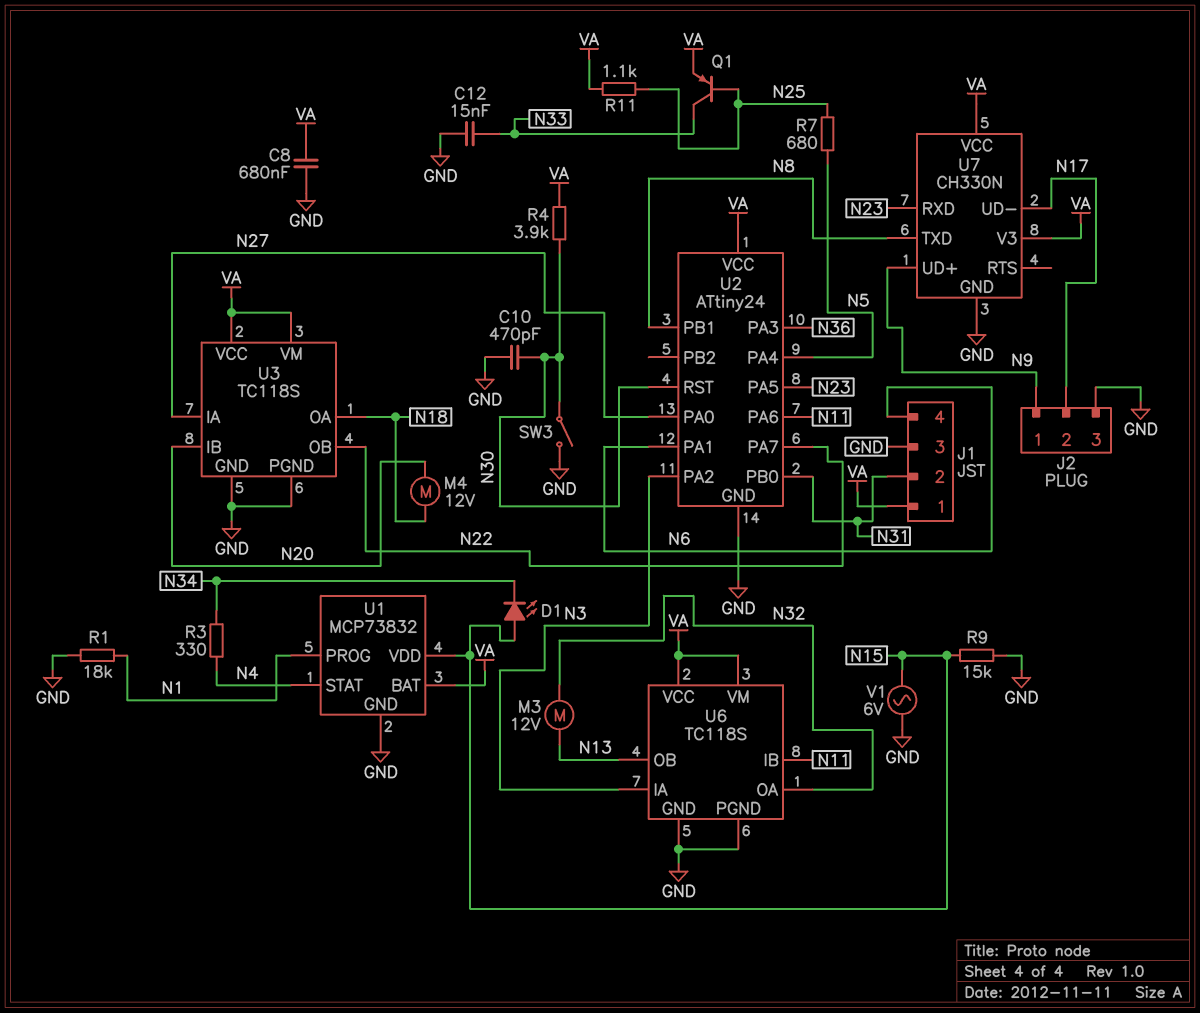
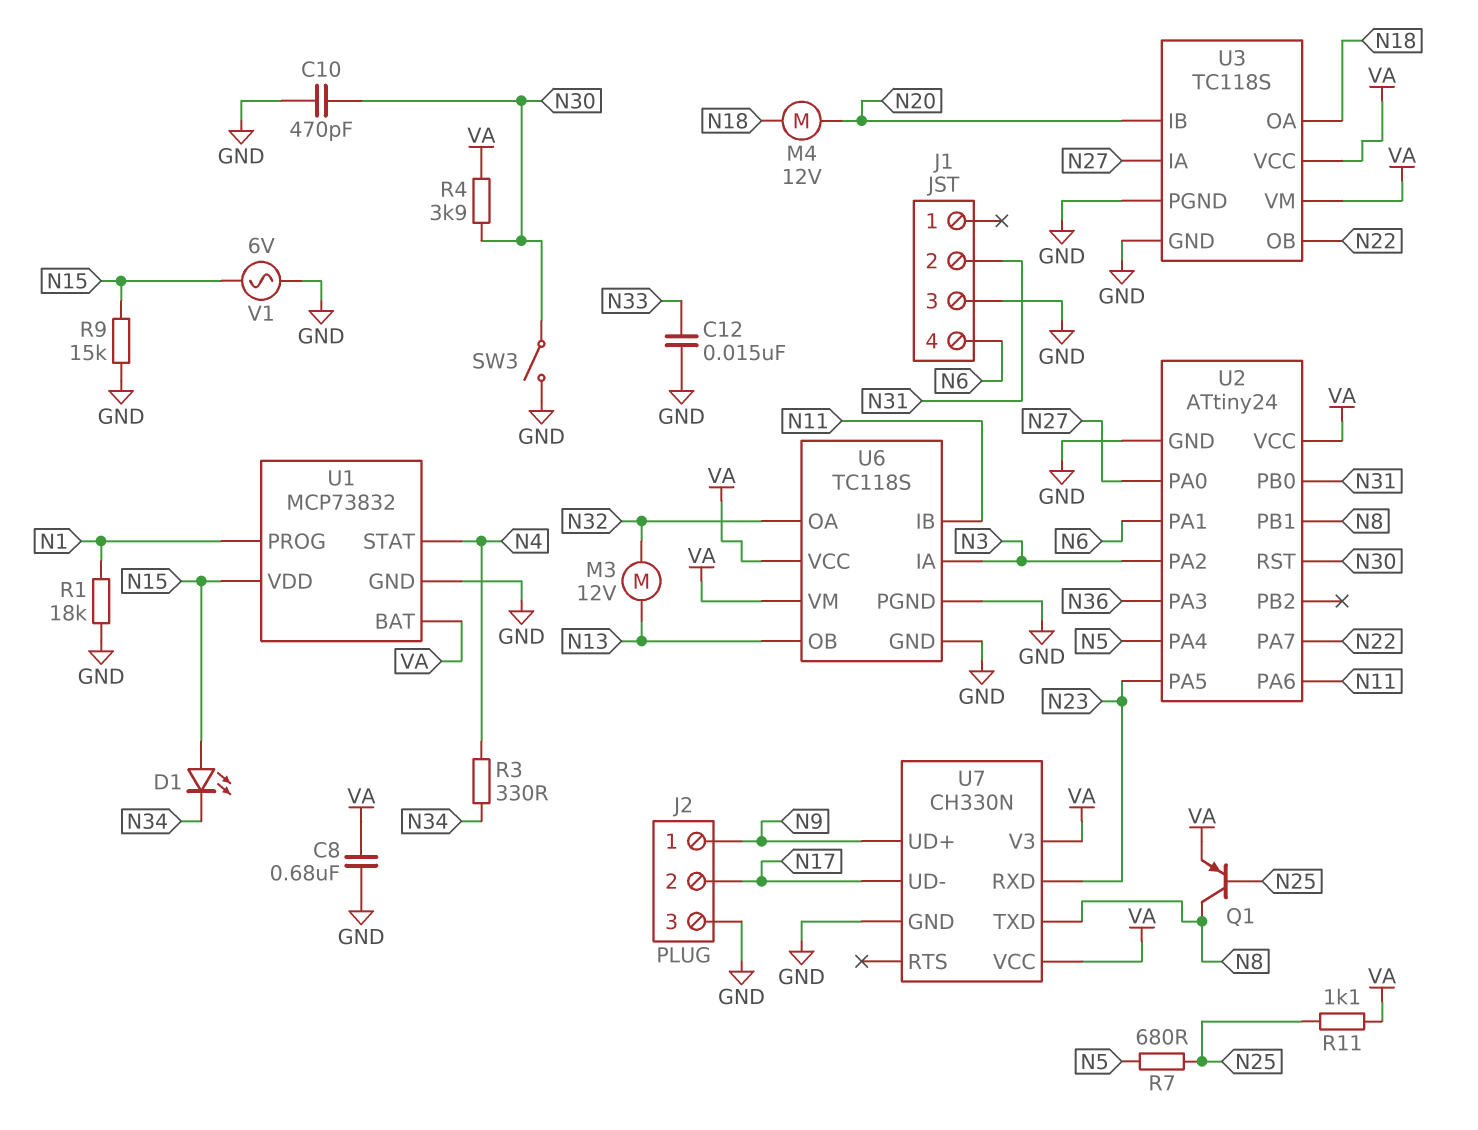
J1 pin 1: VA -> none
Q1: PNP (B N25, C N33, E VA) -> PNP (B N25, C N8, E VA)

